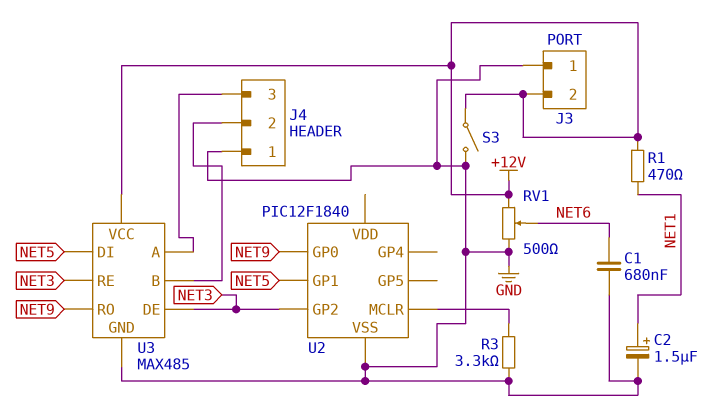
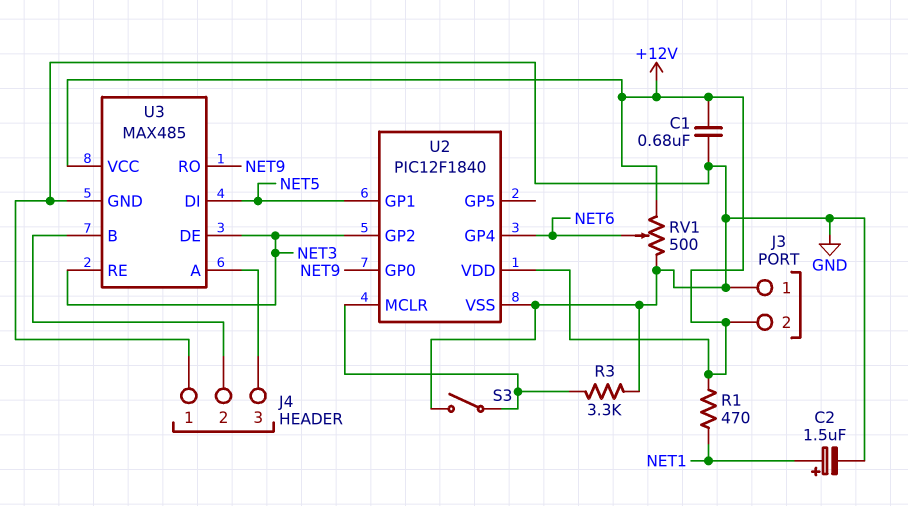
C1: 680nF (GND, NET6) -> 680nF (+12V, GND)
S3: switch (+12V, GND) -> switch (GND, U2/MCLR)
U2 pin GP4: none -> NET6
U2 pin VDD: none -> +12V

